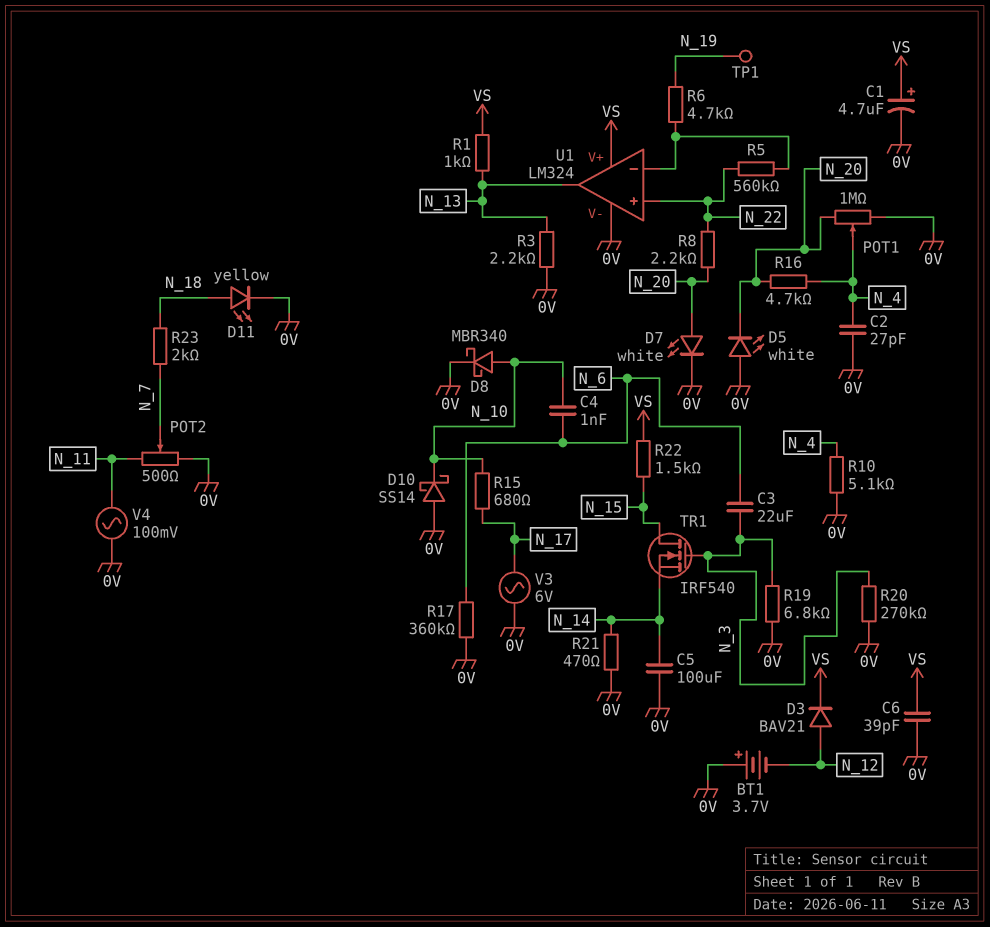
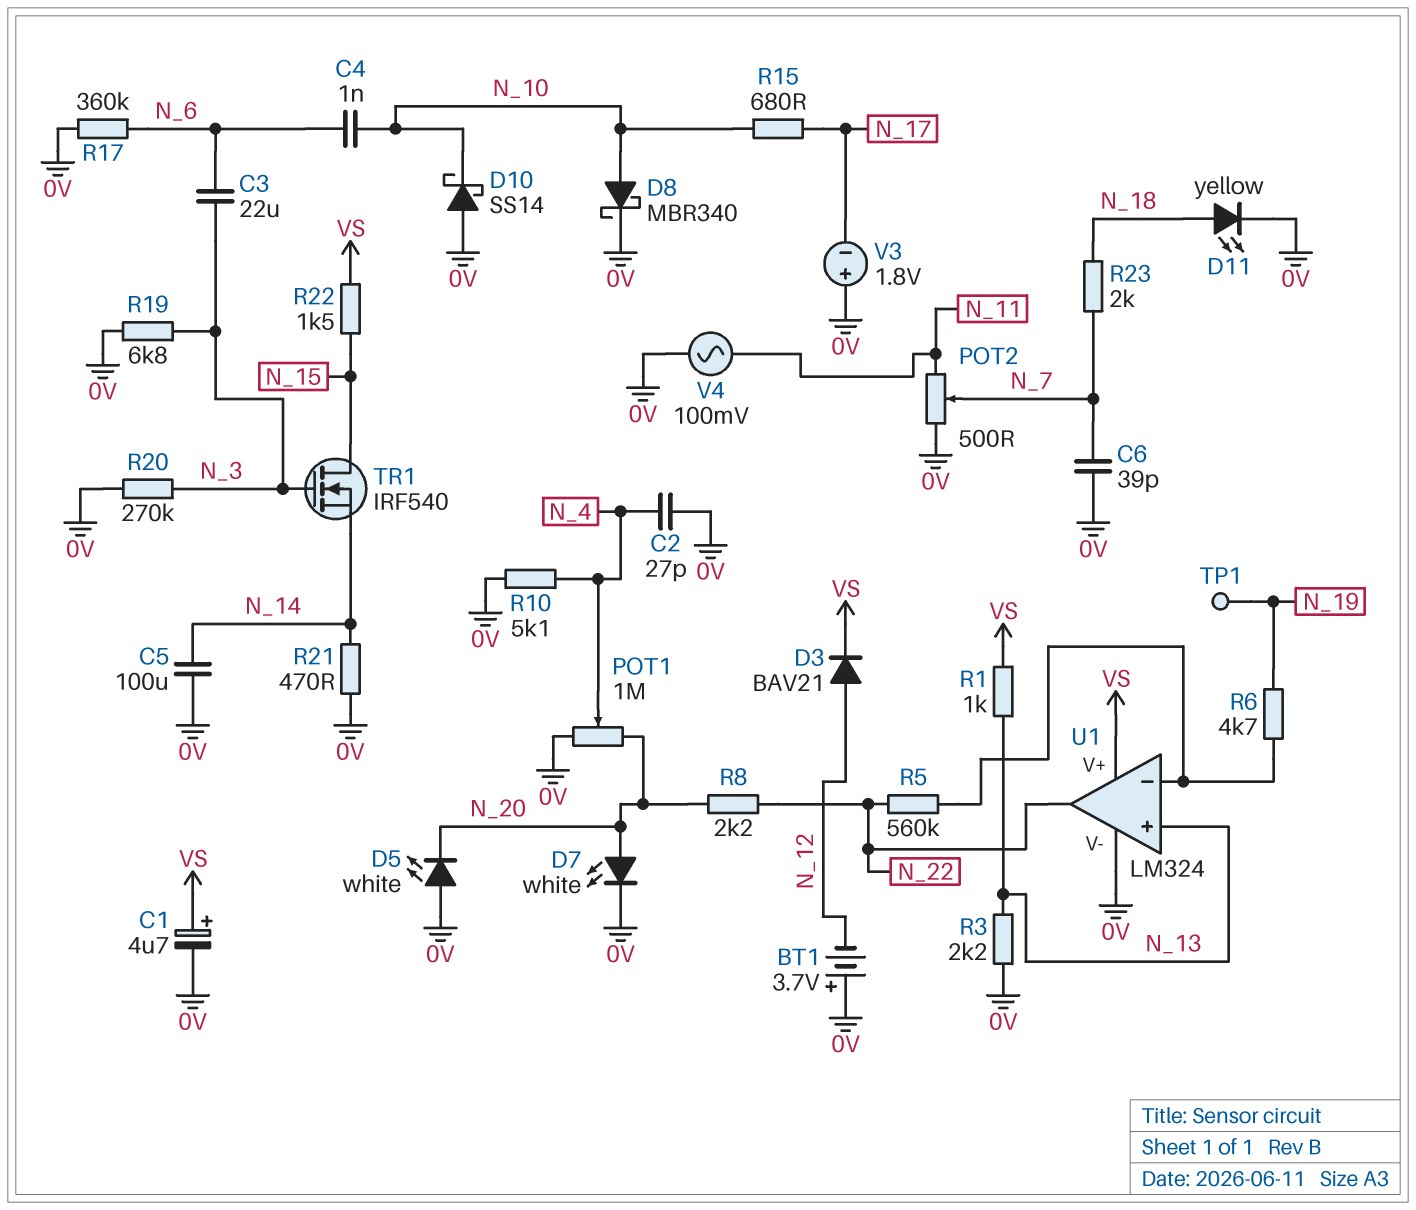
C6: 39pF (0V, VS) -> 39pF (0V, N_7)
R16: 4.7k (N_4, N_20) -> none
U1 pin in+: N_22 -> N_13
U1 pin out: N_13 -> N_22
V3: AC 6V (0V, N_17) -> 1.8V (plus 0V, minus N_17)

